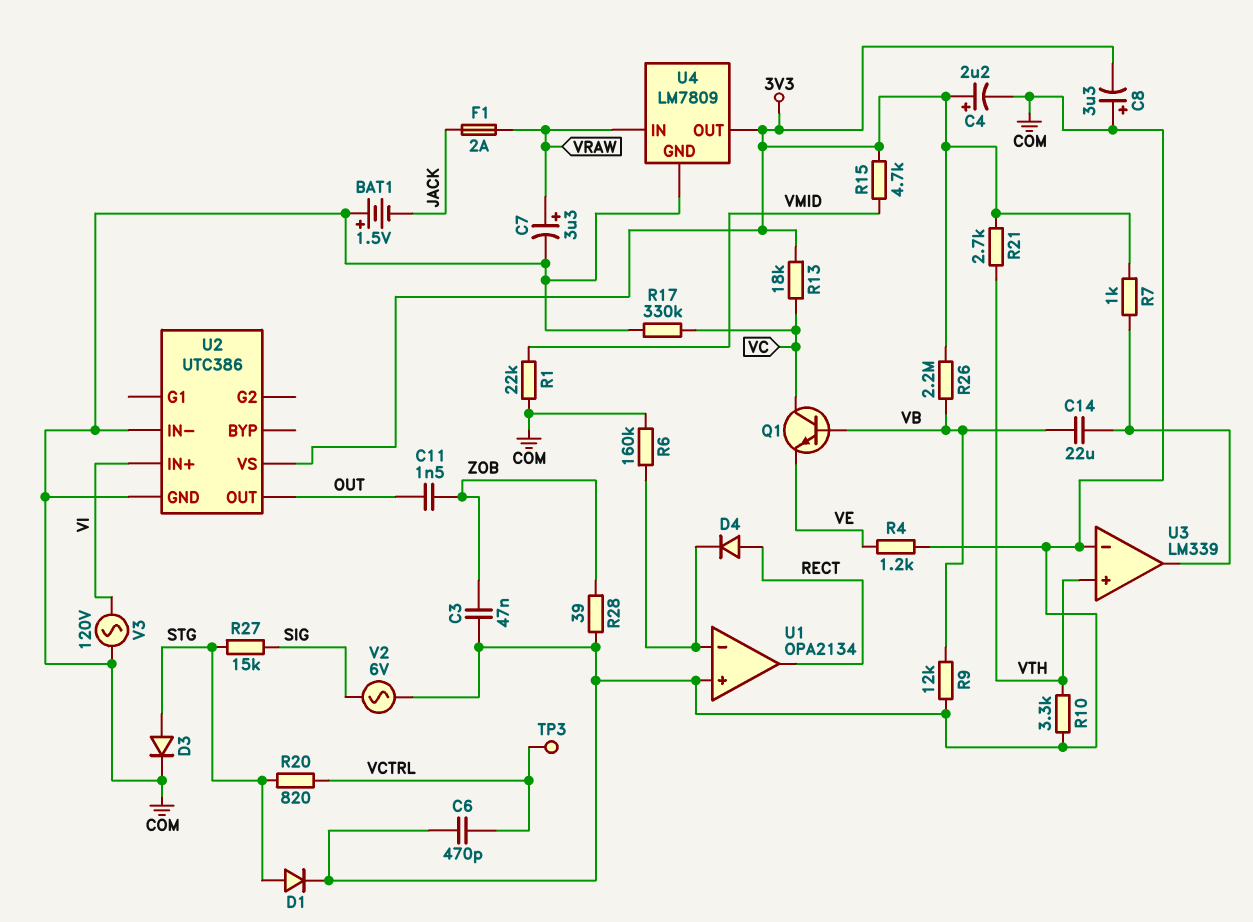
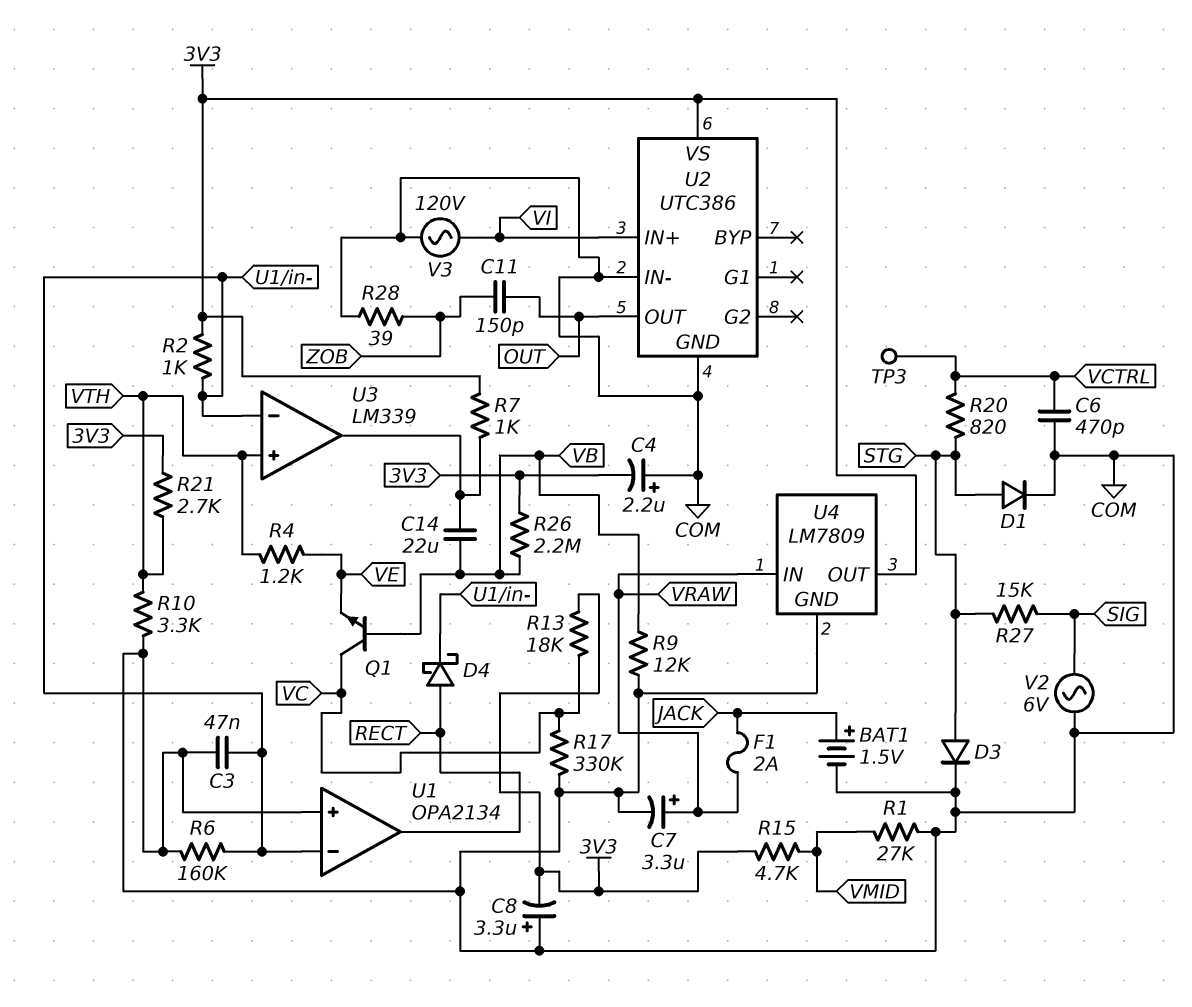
BAT1: 1.5V (plus COM, minus JACK) -> 1.5V (plus JACK, minus COM)
C3: 47nF (COM, ZOB) -> 47nF (COM, U1/in-)
C4: 2.2uF (plus 3V3, minus COM) -> 2.2uF (plus COM, minus 3V3)
C11: 1.5nF (OUT, ZOB) -> 150pF (OUT, ZOB)
D4: diode (A RECT, K U1/in-) -> schottky (A RECT, K U1/in-)
R1: 22k (COM, VMID) -> 27k (COM, VMID)
R2: none -> 1k (3V3, U1/in-)
R4: 1.2k (COM, VE) -> 1.2k (VE, VTH)
U3 pin in-: COM -> U1/in-

